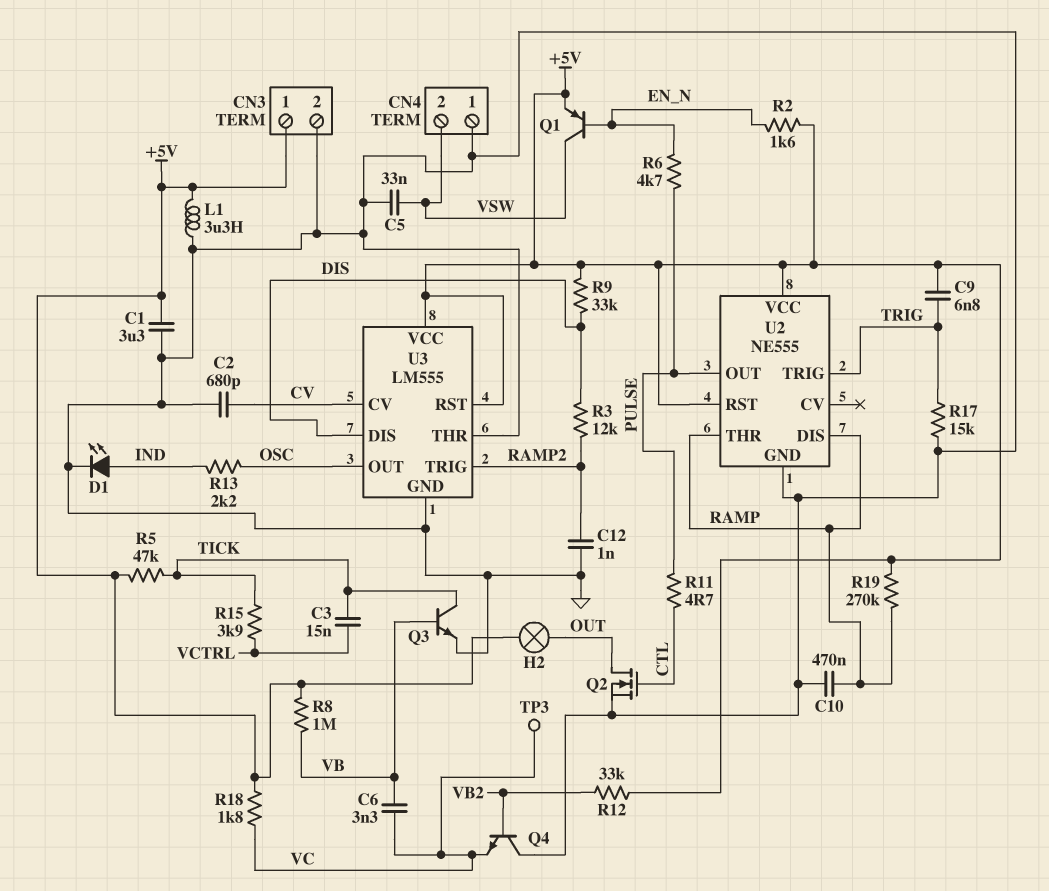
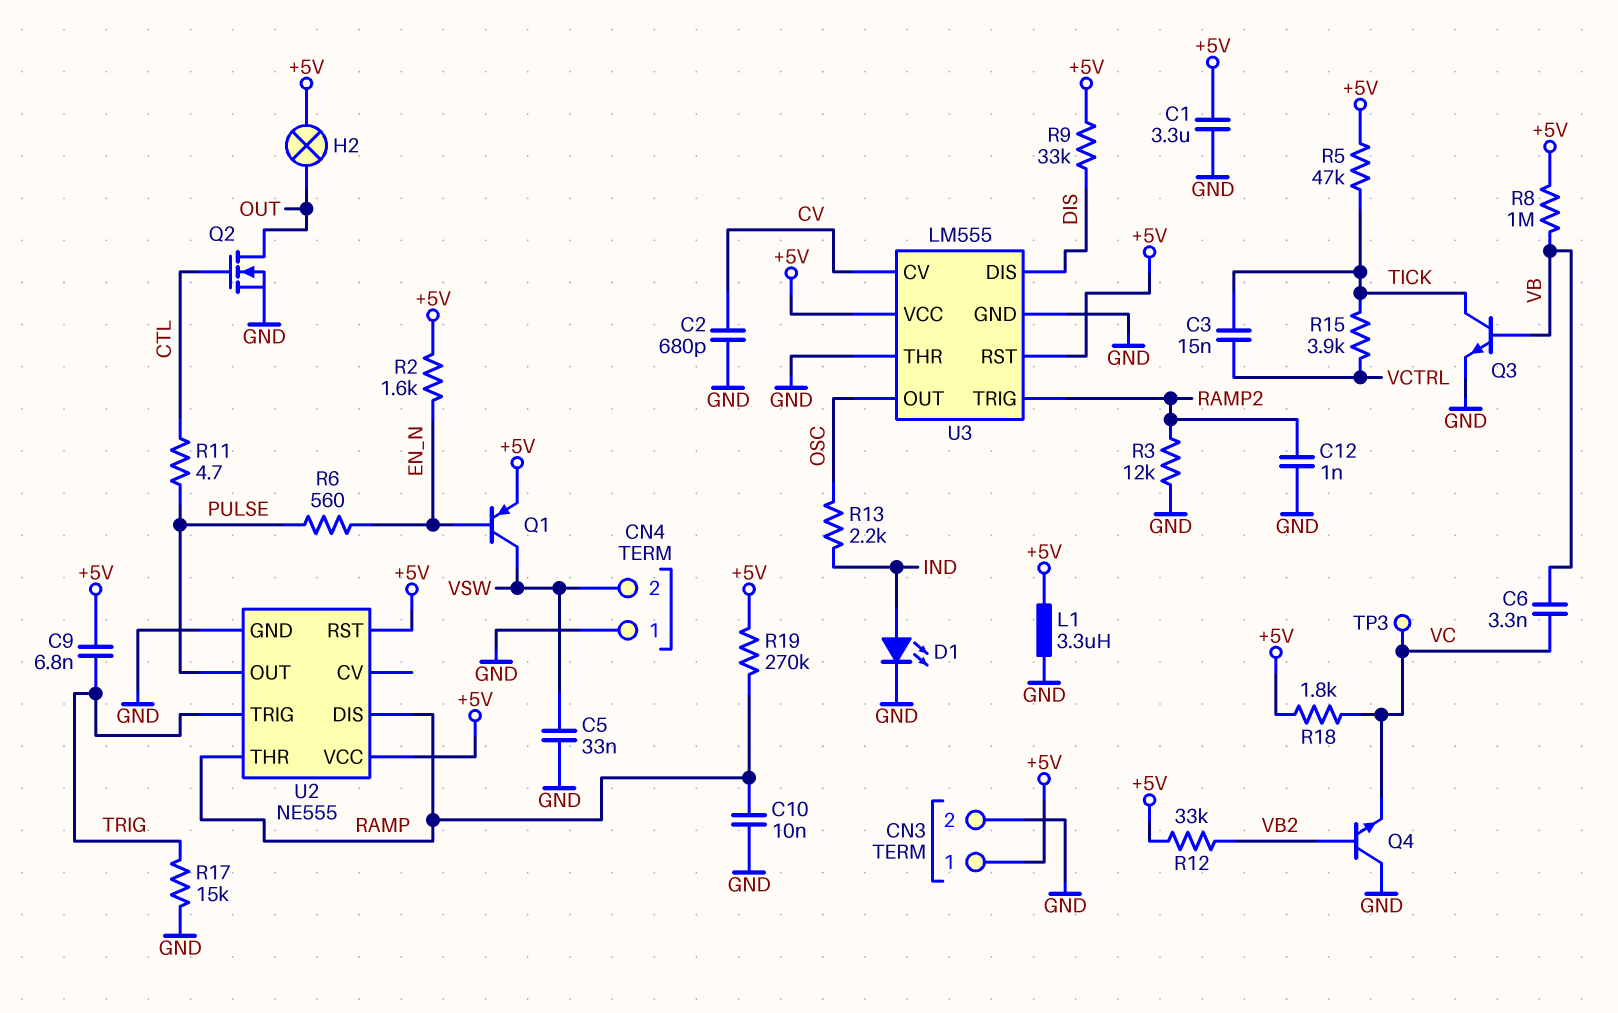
C10: 470nF (GND, RAMP) -> 10nF (GND, RAMP)
R3: 12k (DIS, RAMP2) -> 12k (GND, RAMP2)
R6: 4.7k (EN_N, PULSE) -> 560 (EN_N, PULSE)

